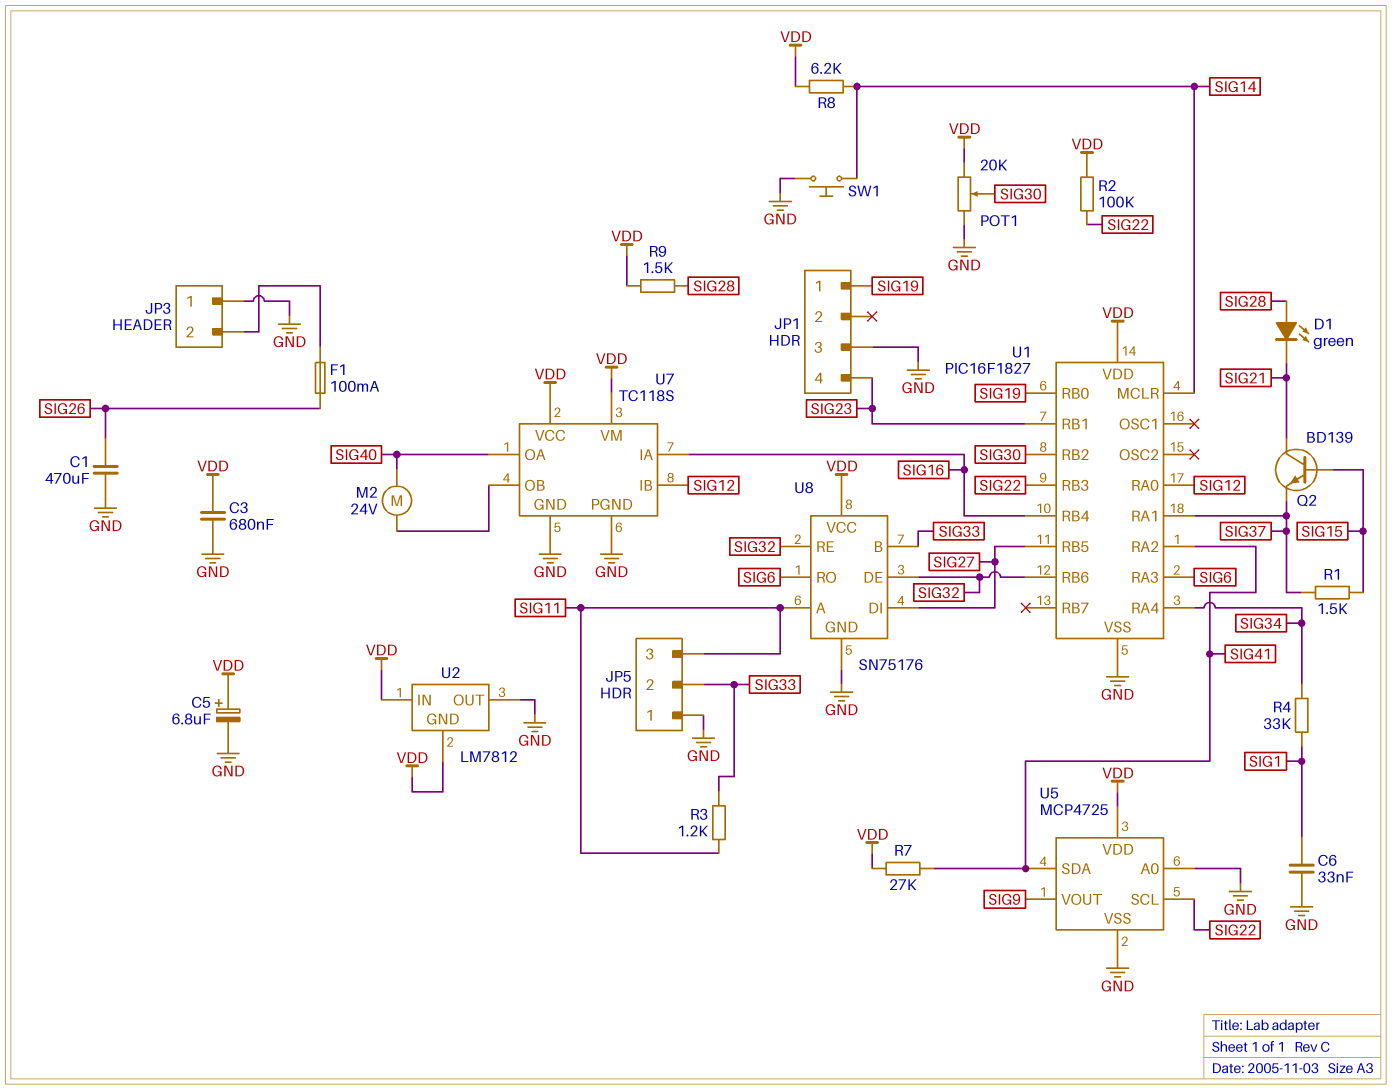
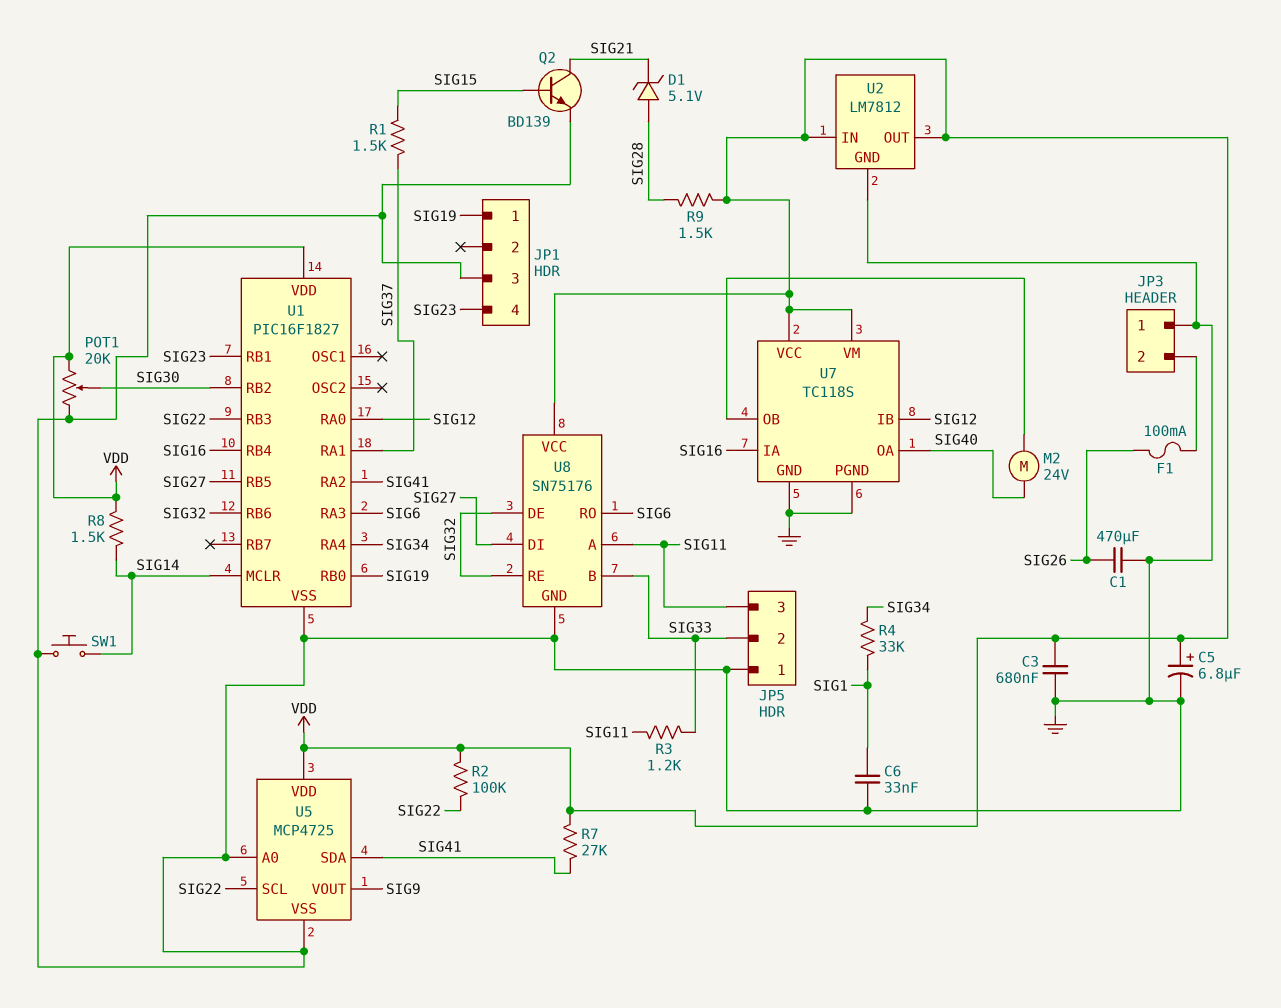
D1: LED green (A SIG28, K SIG21) -> zener 5.1V (A SIG28, K SIG21)
Q2: NPN BD139 (B SIG15, C SIG21, E SIG37) -> NPN BD139 (B SIG15, C SIG21, E GND)
R8: 6.2k (SIG14, VDD) -> 1.5k (SIG14, VDD)
U2 pin GND: VDD -> GND
U2 pin OUT: GND -> VDD

